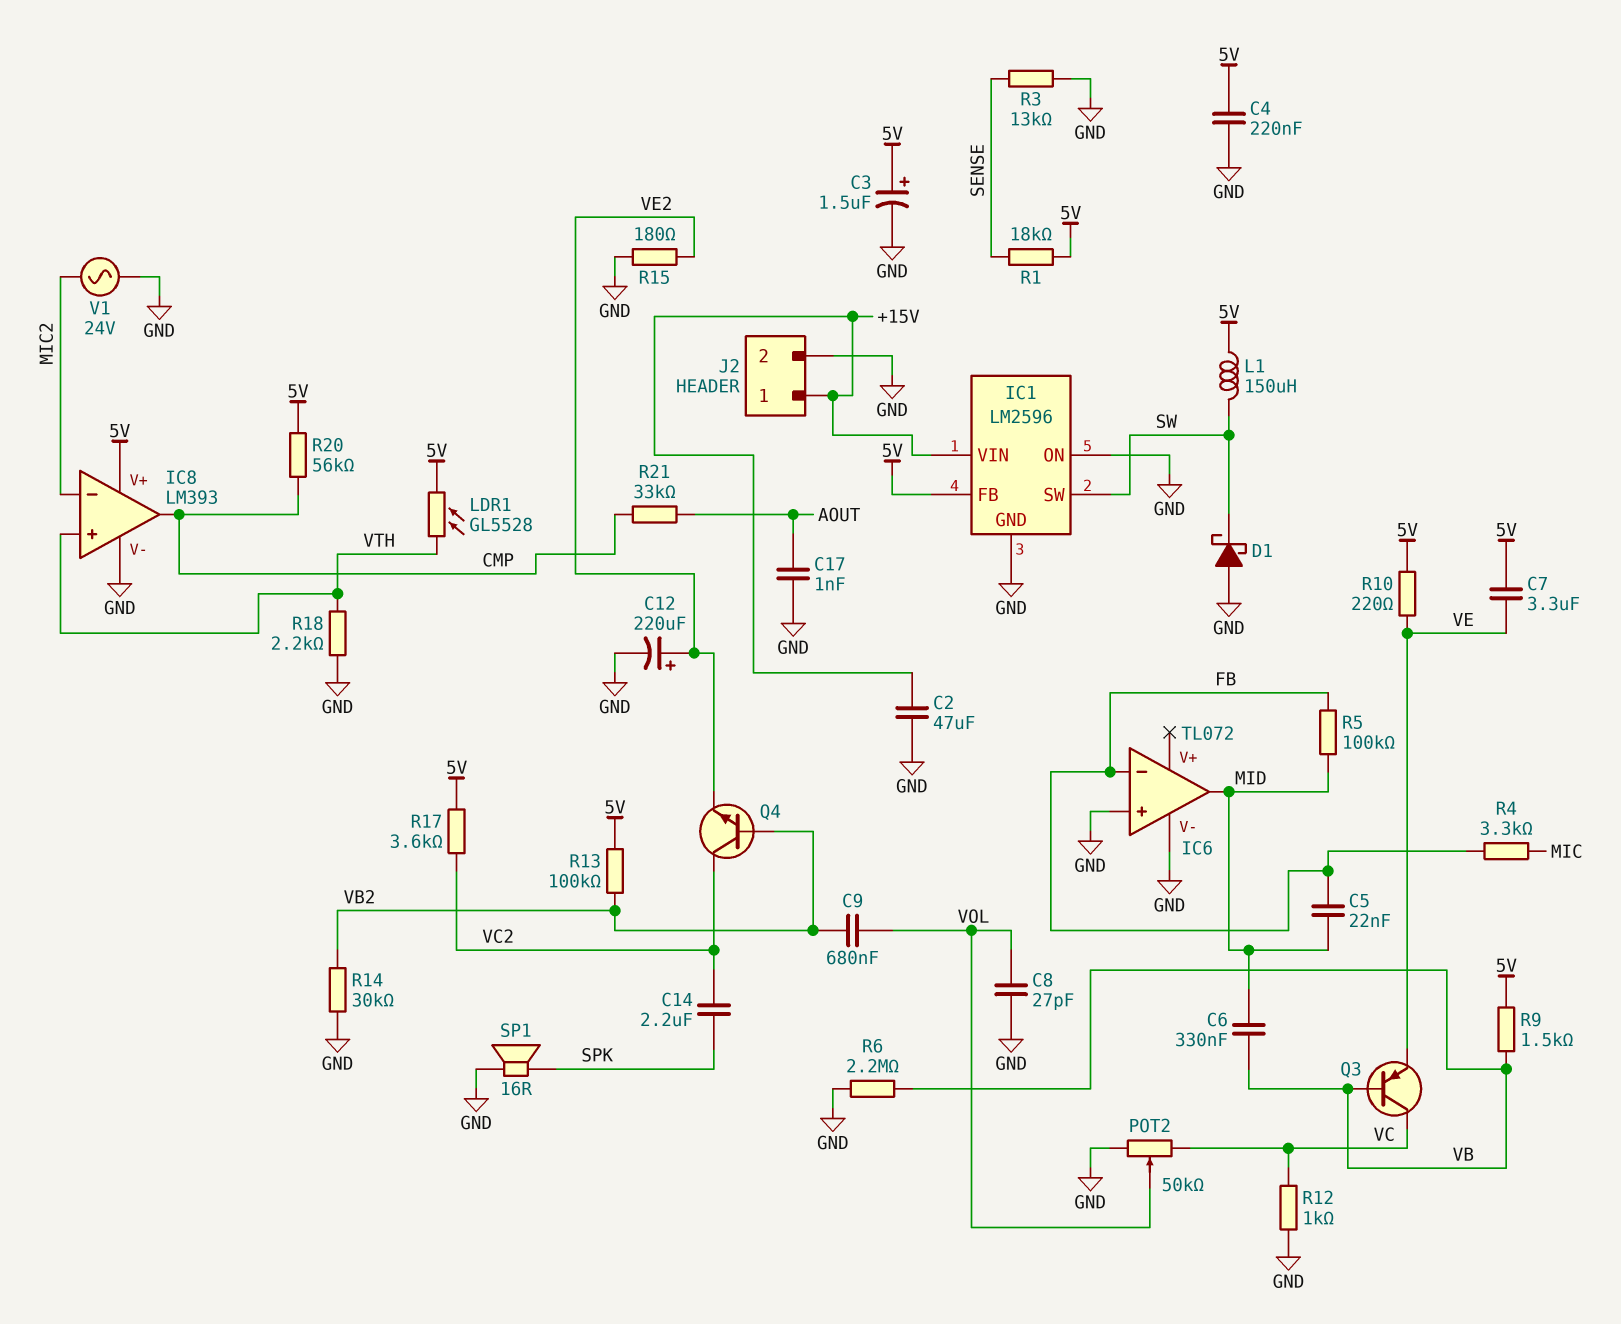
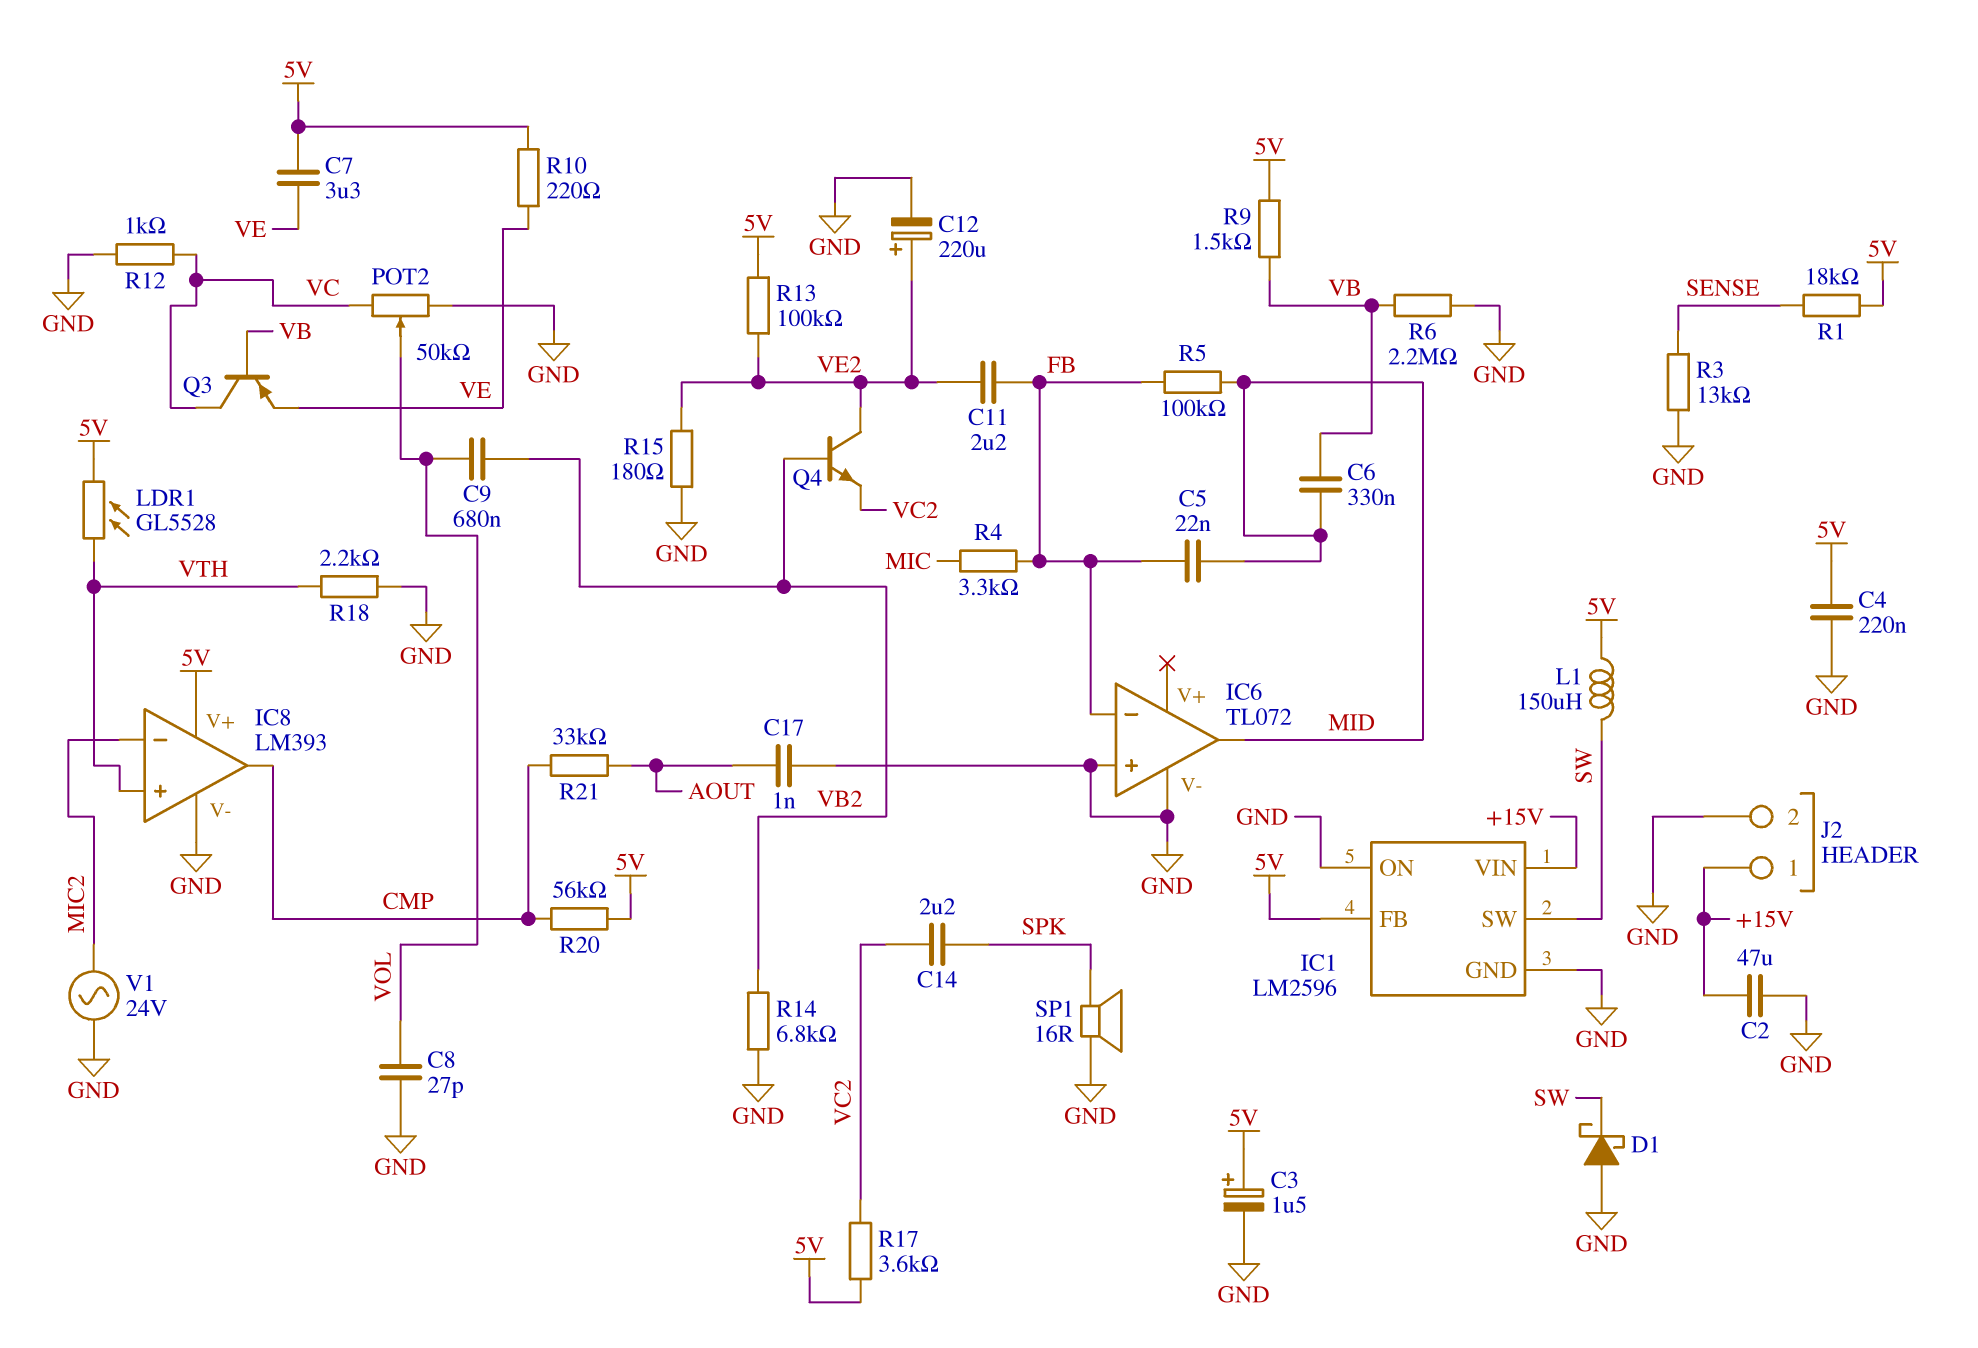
C11: none -> 2.2uF (FB, VE2)
Q4: NPN (B VB2, C VC2, E VE2) -> NPN (B VB2, C VE2, E VC2)
R13: 100k (5V, VB2) -> 100k (5V, VE2)
R14: 30k (GND, VB2) -> 6.8k (GND, VB2)

